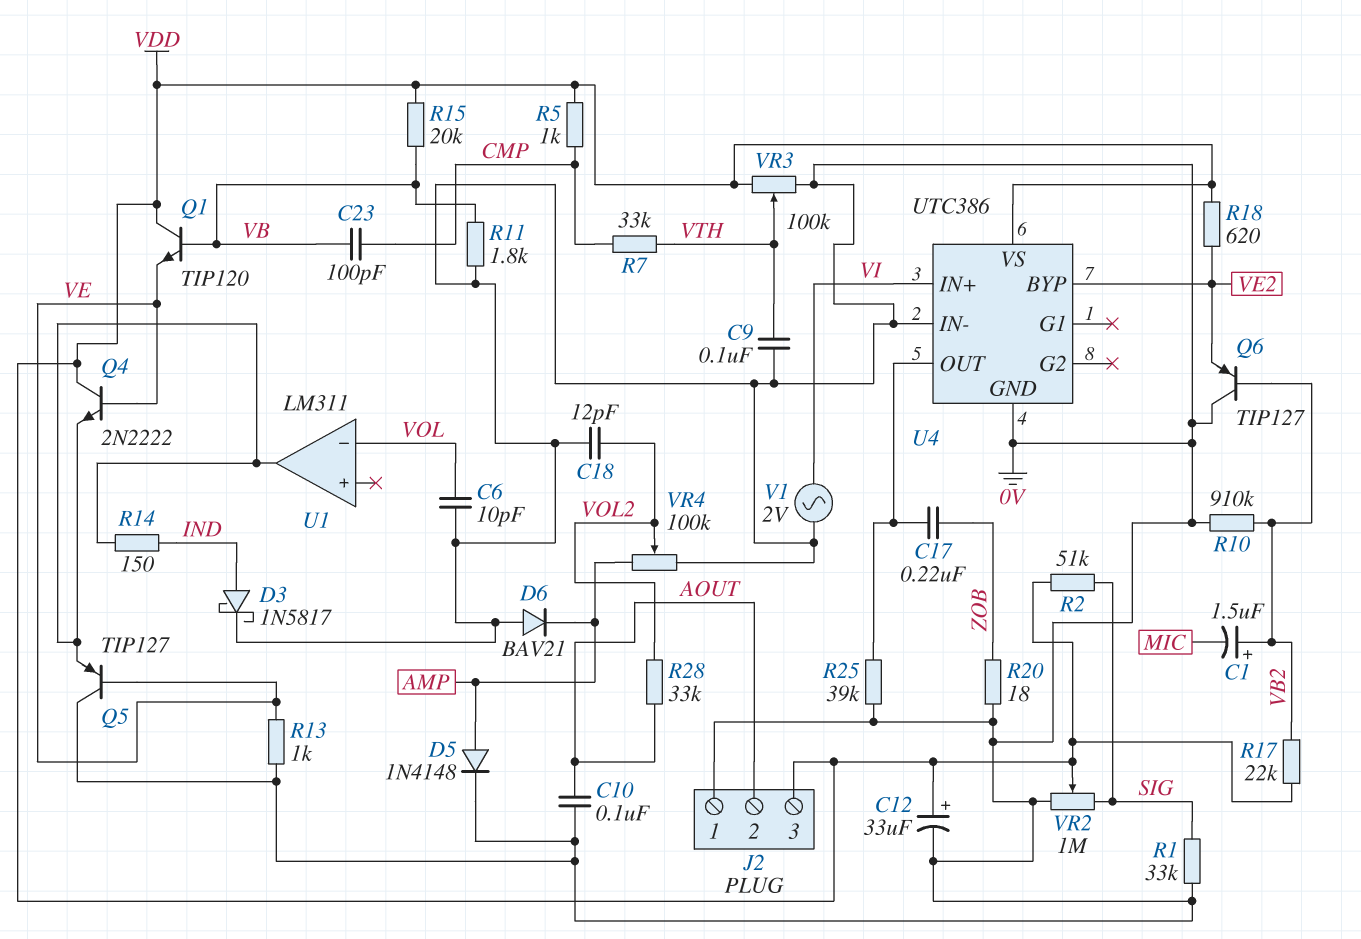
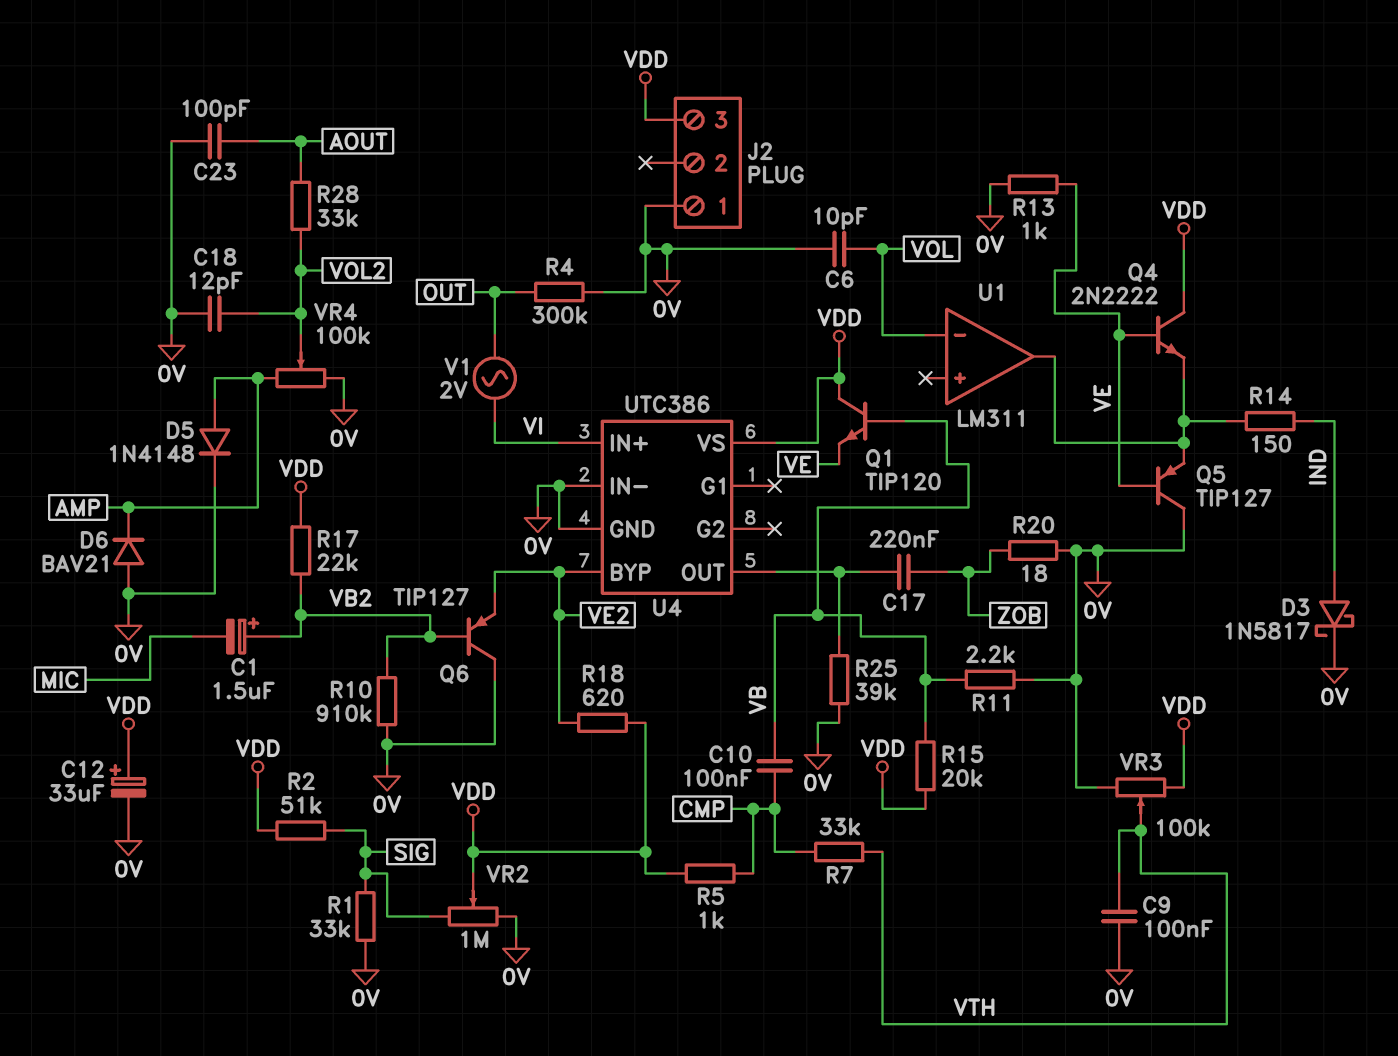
C10: 100nF (0V, AOUT) -> 100nF (CMP, VB)
C23: 100pF (CMP, VB) -> 100pF (0V, AOUT)
J2 pin 2: AOUT -> none
R4: none -> 300k (0V, OUT)
R11: 1.8k (0V, VB) -> 2.2k (0V, VB)
V1: AC 2V (0V, VI) -> AC 2V (OUT, VI)

